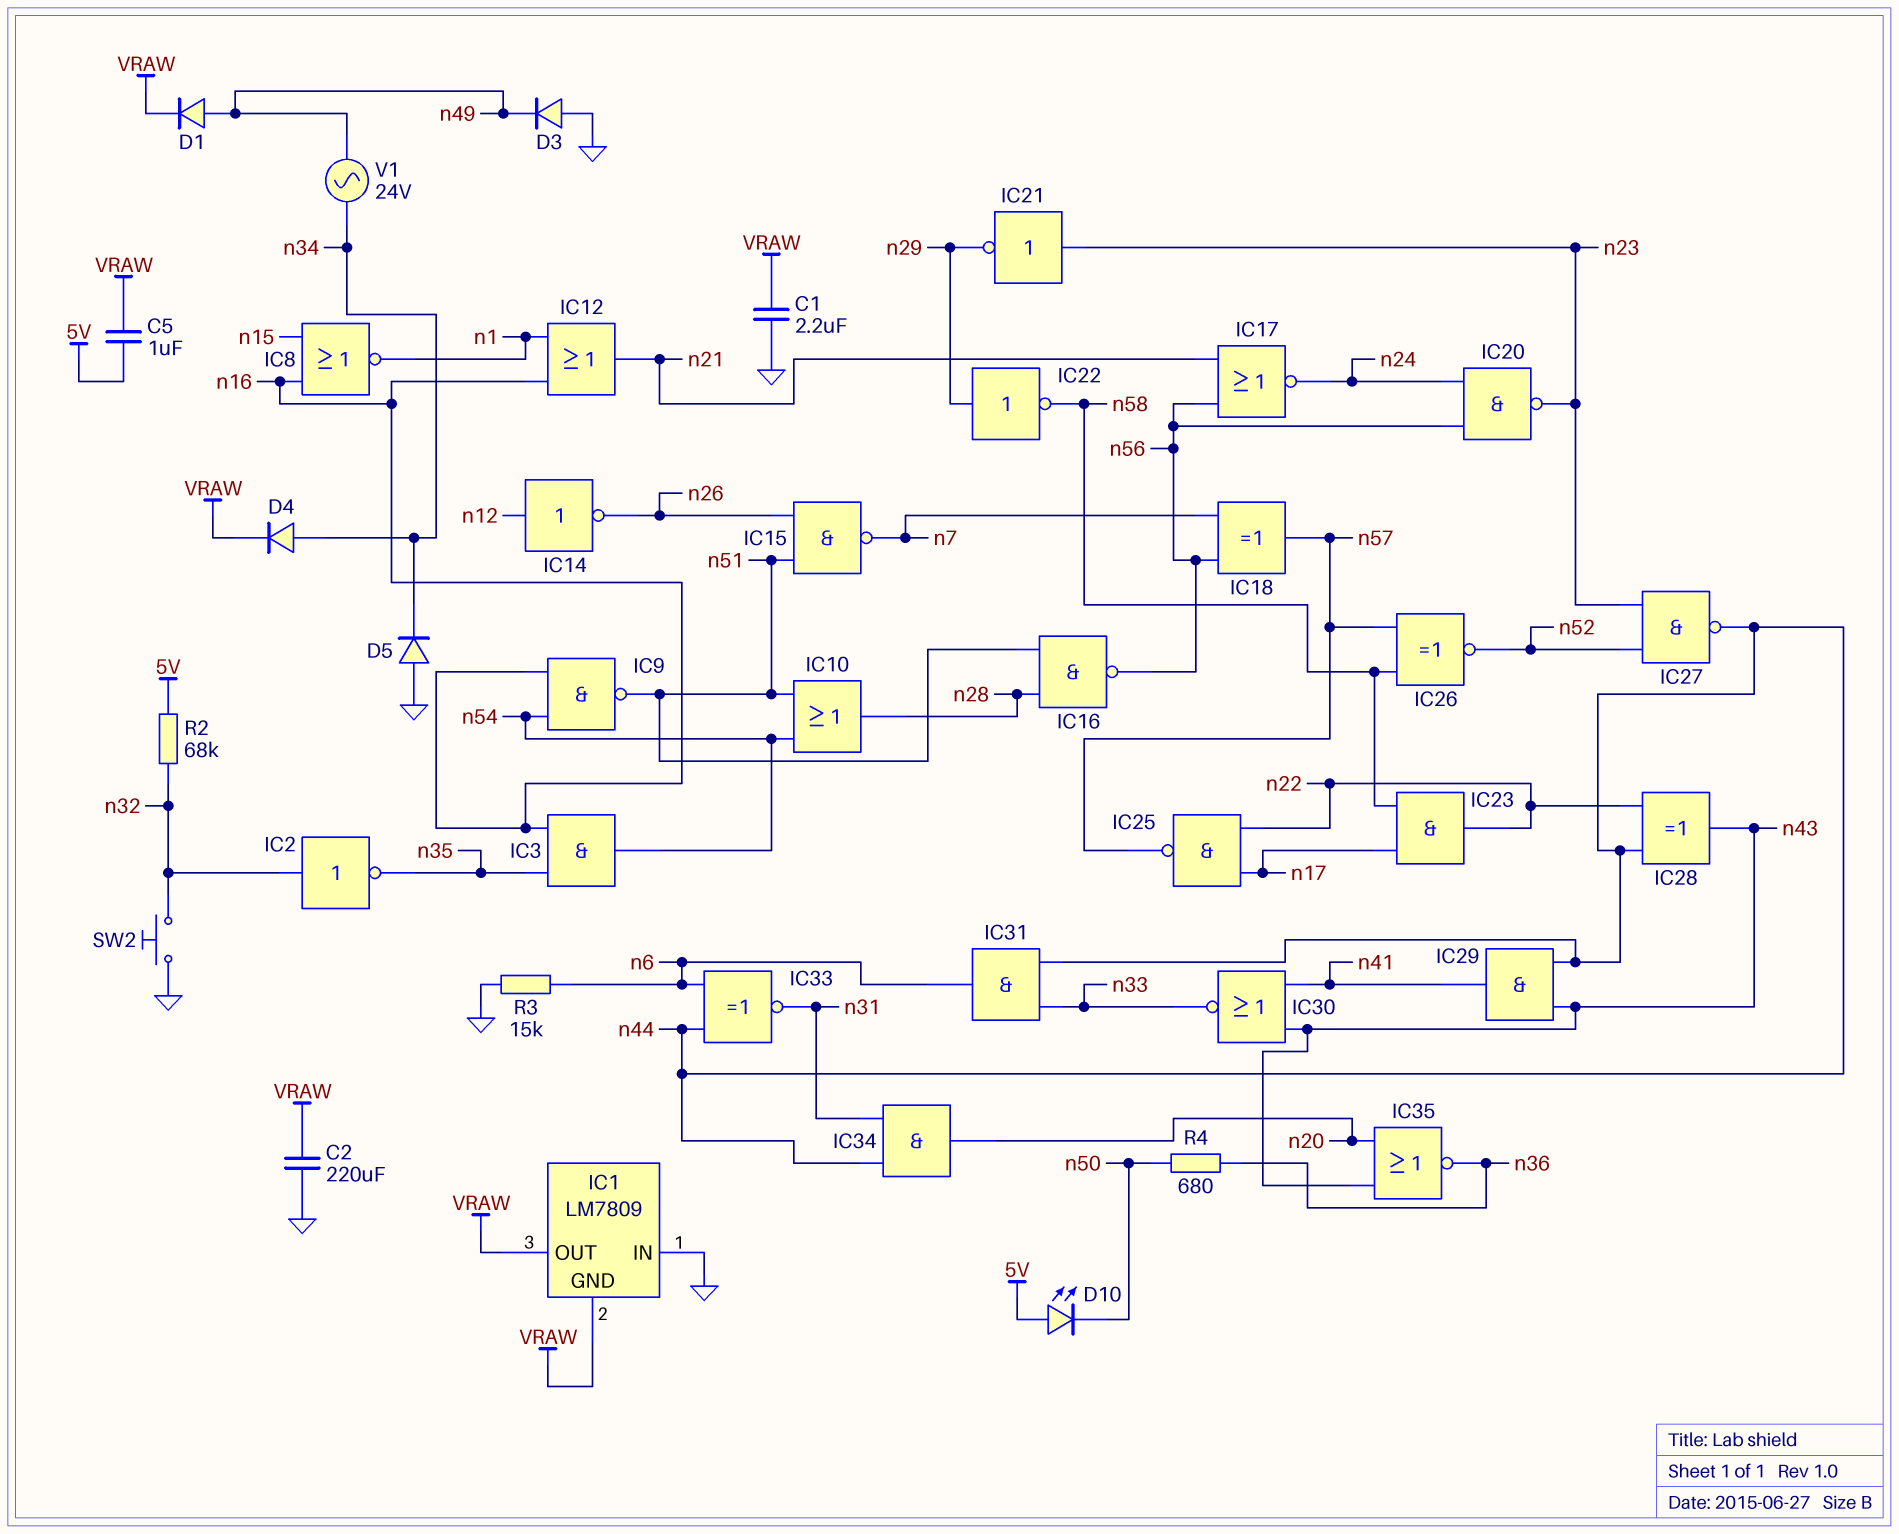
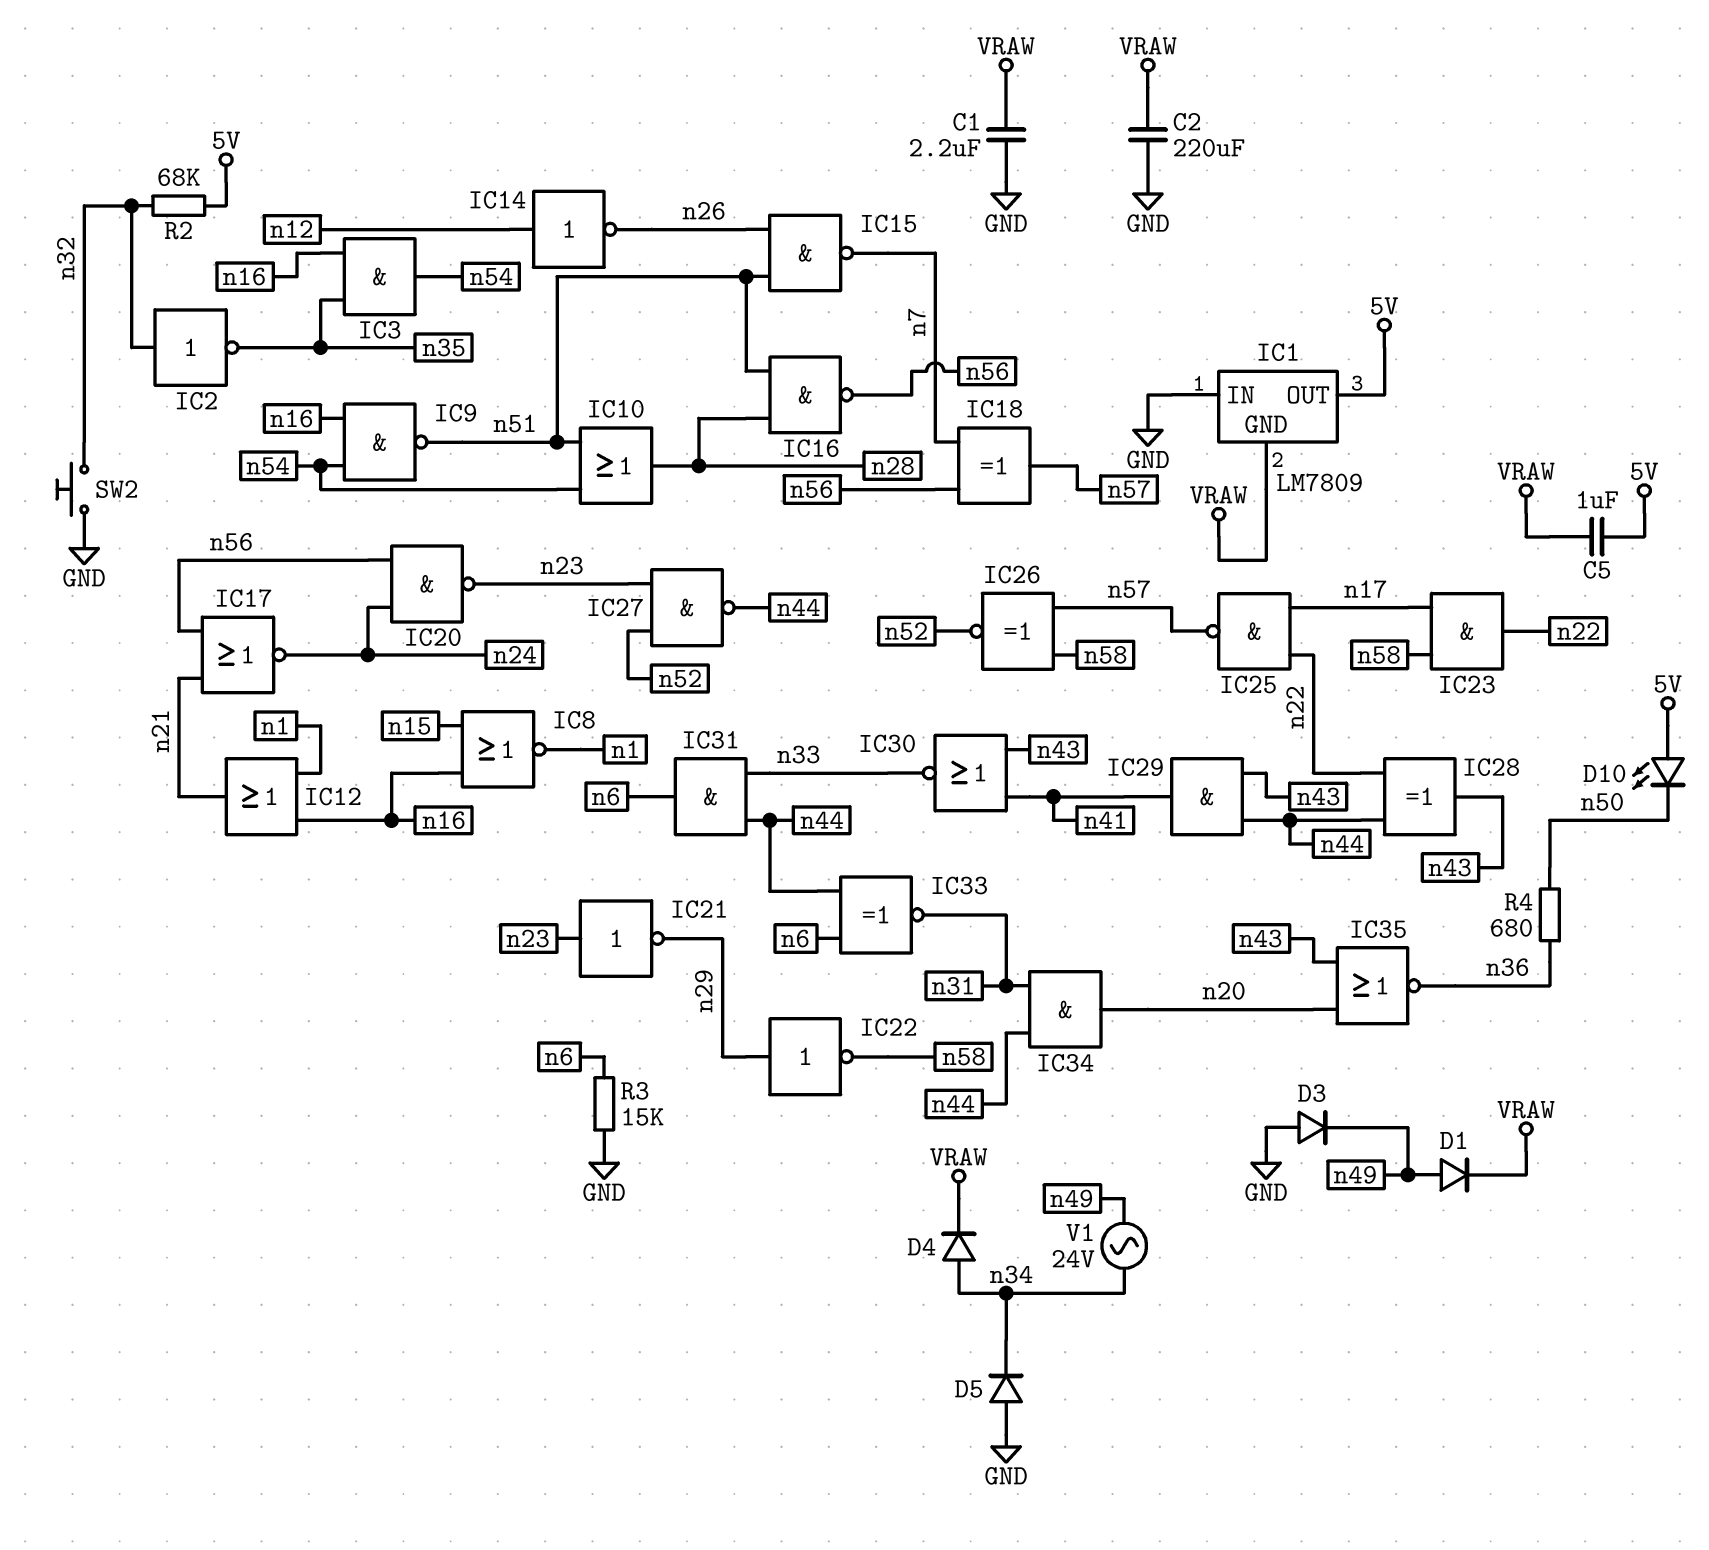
IC1 pin OUT: VRAW -> 5V

